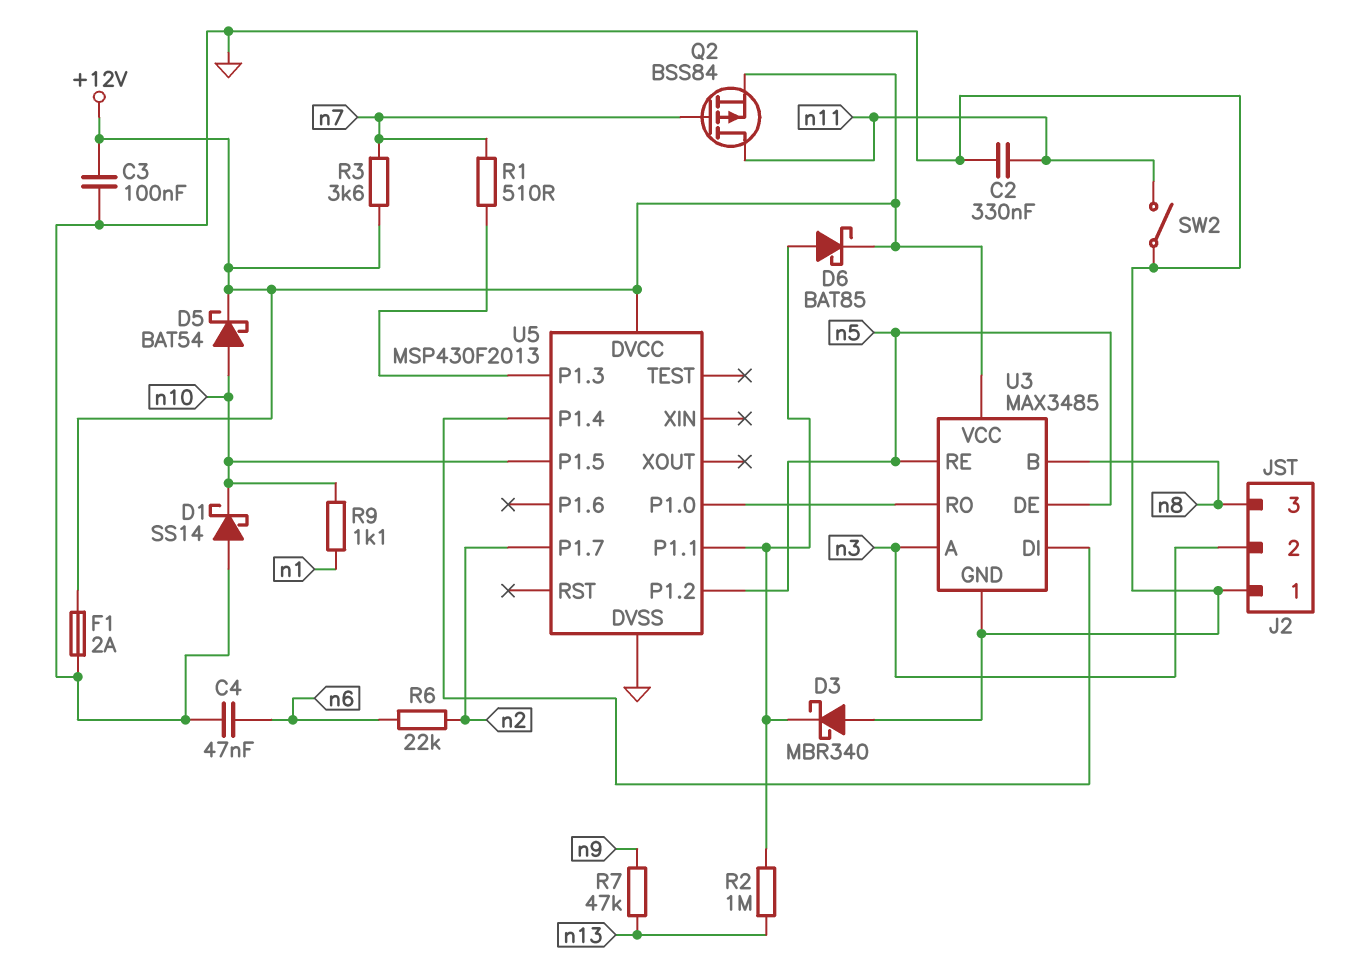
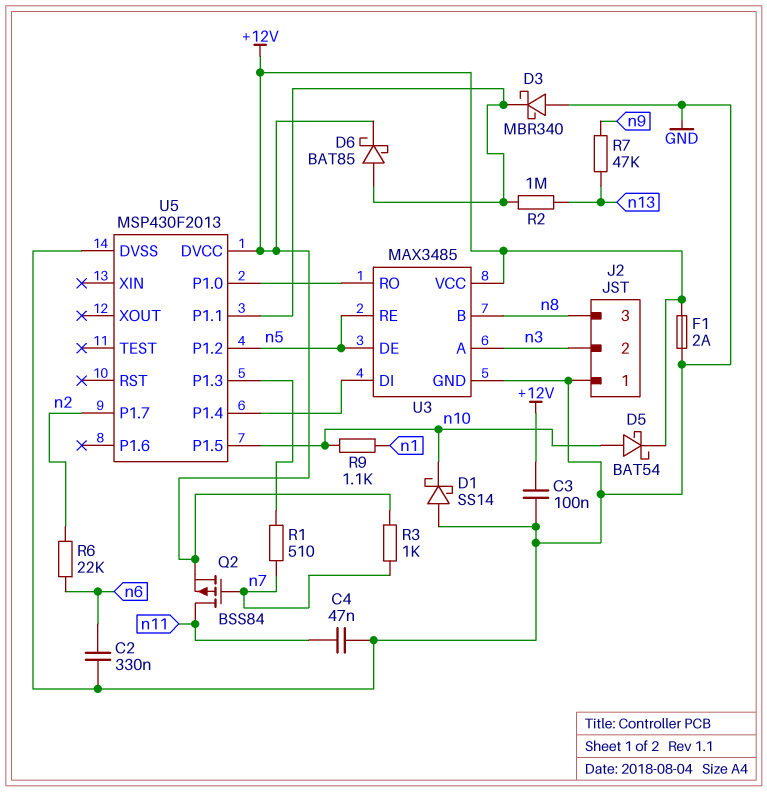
C2: 330nF (GND, n11) -> 330nF (GND, n6)
C4: 47nF (GND, n6) -> 47nF (GND, n11)
R3: 3.6k (+12V, n7) -> 1k (+12V, n7)
SW2: switch (GND, n11) -> none

